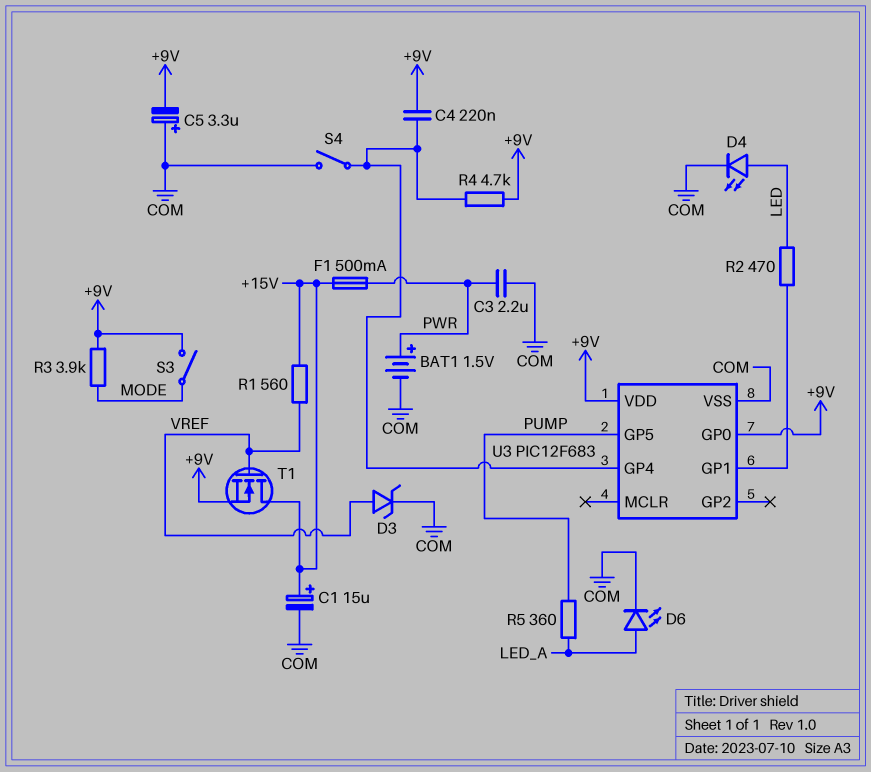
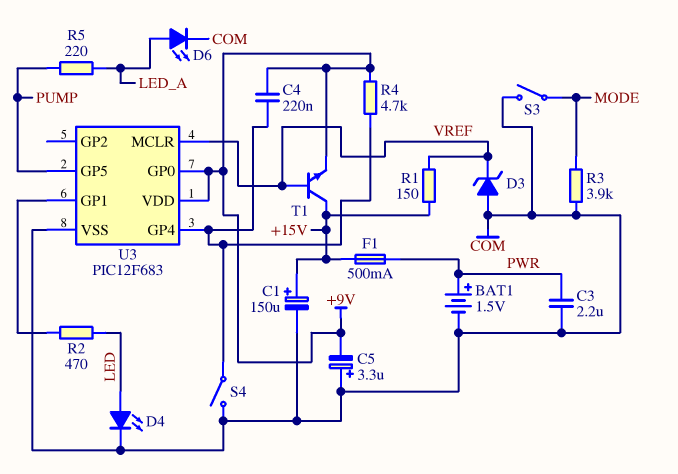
C1: 15uF (plus +15V, minus COM) -> 150uF (plus +15V, minus COM)
D3: zener (A VREF, K COM) -> zener (A COM, K VREF)
R1: 560 (+15V, VREF) -> 150 (+15V, VREF)
R3: 3.9k (+9V, MODE) -> 3.9k (COM, MODE)
R5: 360 (LED_A, PUMP) -> 220 (LED_A, PUMP)
S3: switch (+9V, MODE) -> switch (COM, MODE)
T1: NMOS (G VREF, D +15V, S +9V) -> NPN (B VREF, C +15V, E +9V)
U3 pin MCLR: none -> VREF

